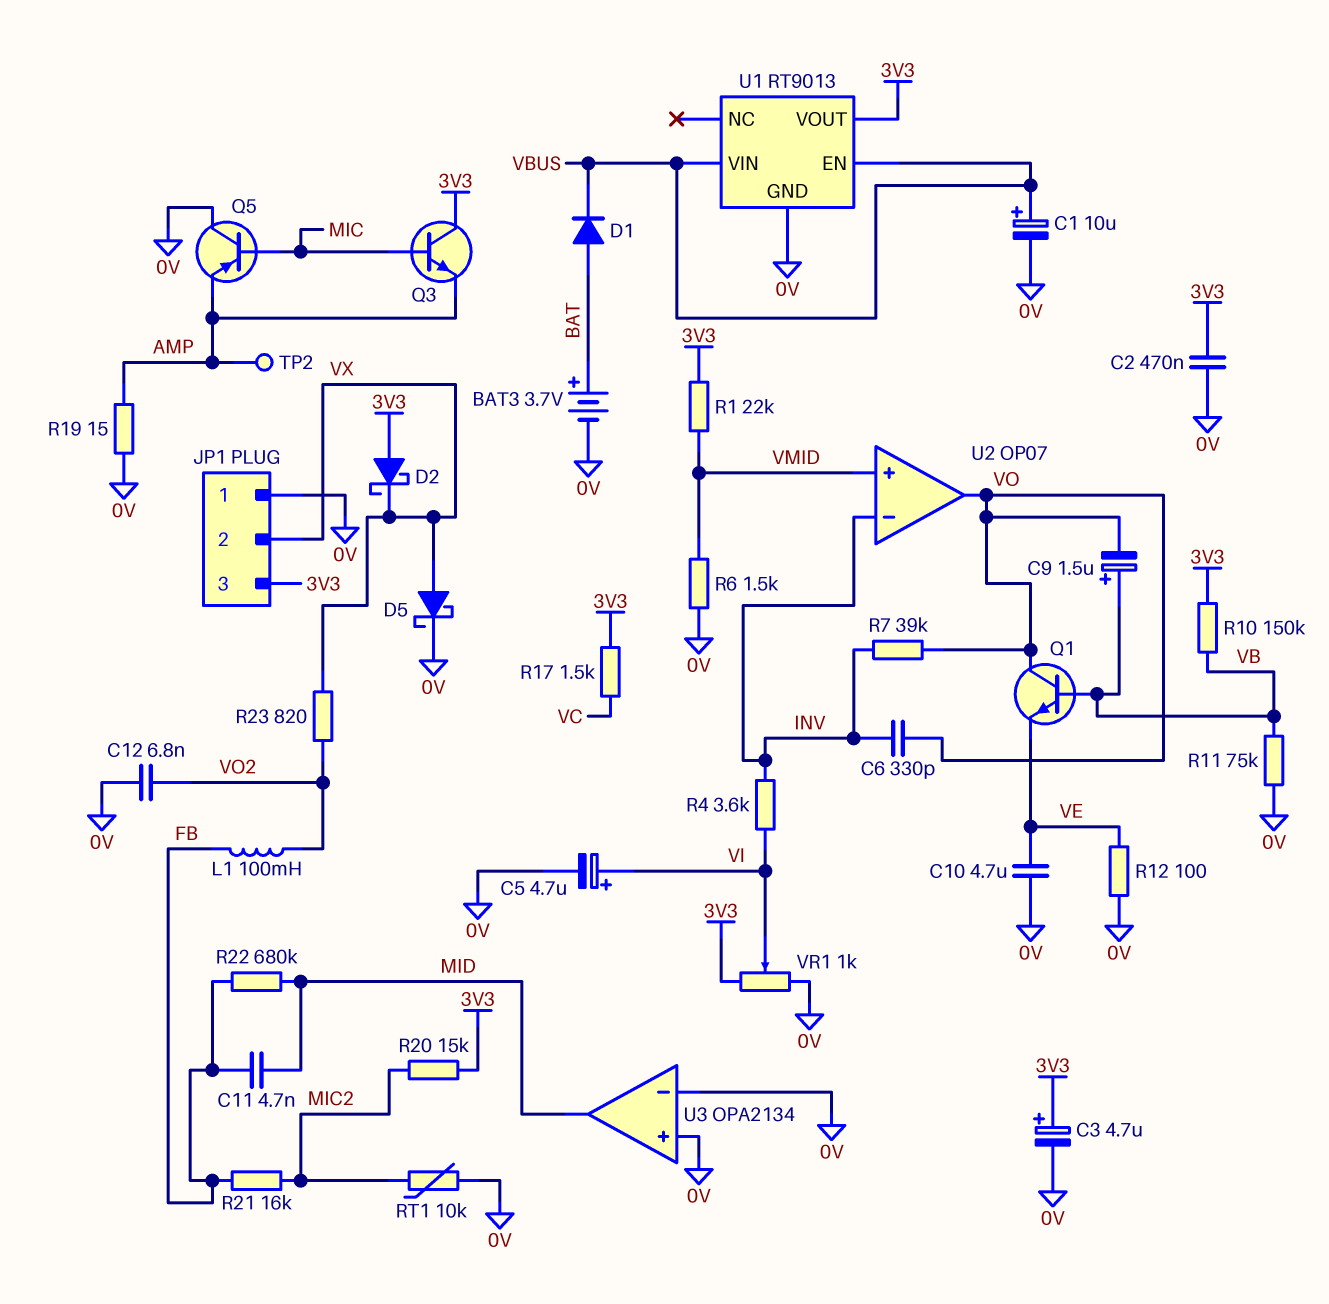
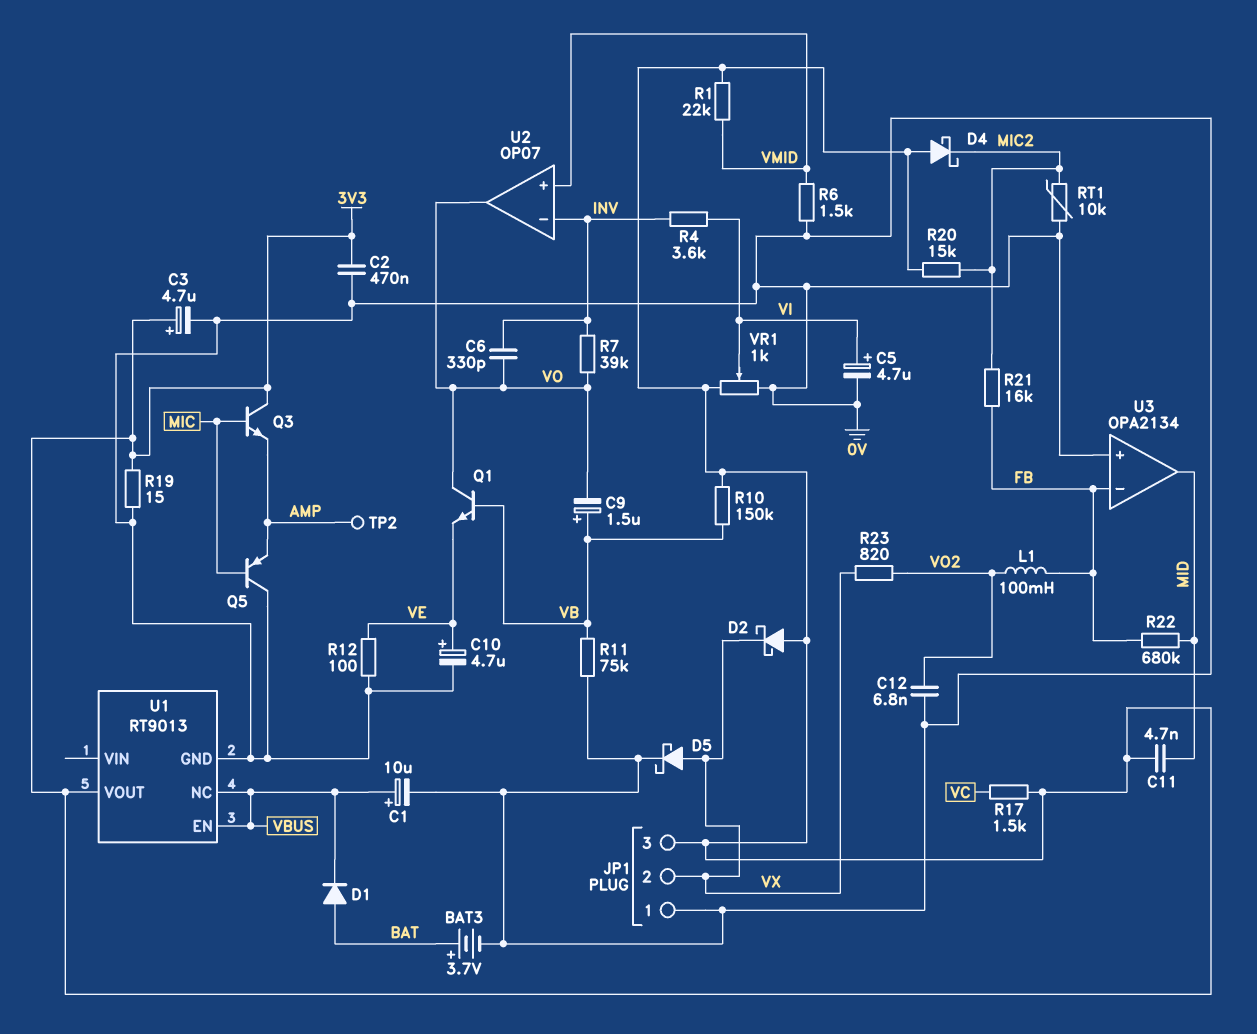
C10: 4.7uF (0V, VE) -> 4.7uF (plus VE, minus 0V)
C11: 4.7nF (FB, MID) -> 4.7nF (3V3, MID)
D4: none -> schottky (A 3V3, K MIC2)
R19: 15 (0V, AMP) -> 15 (0V, 3V3)
U1 pin NC: none -> VBUS
U1 pin VIN: VBUS -> none
U3 pin in-: 0V -> FB

